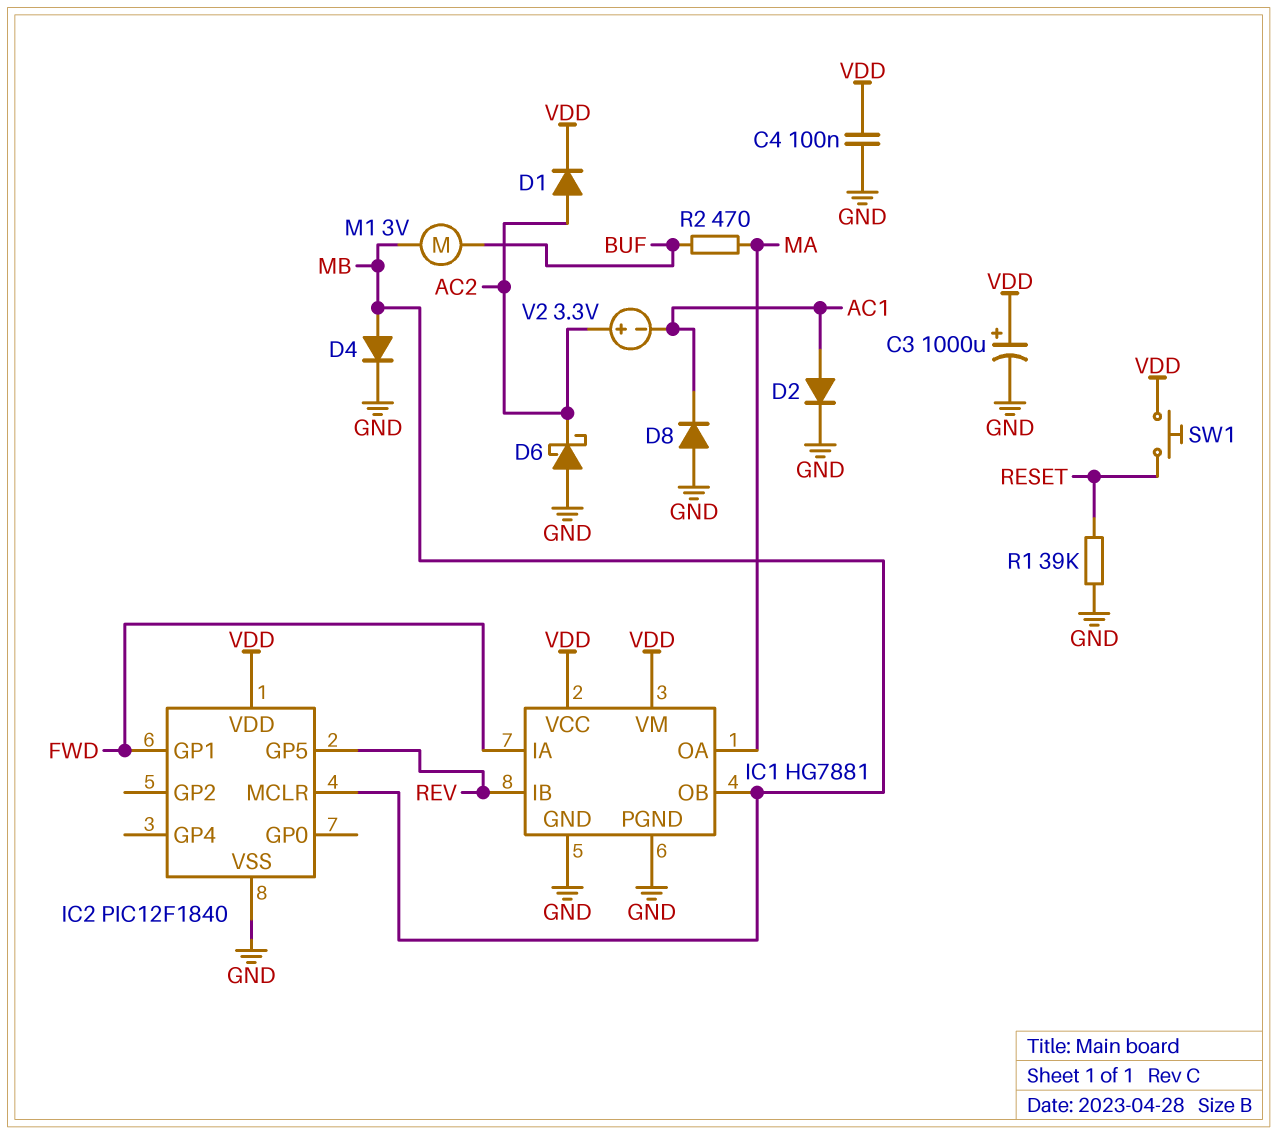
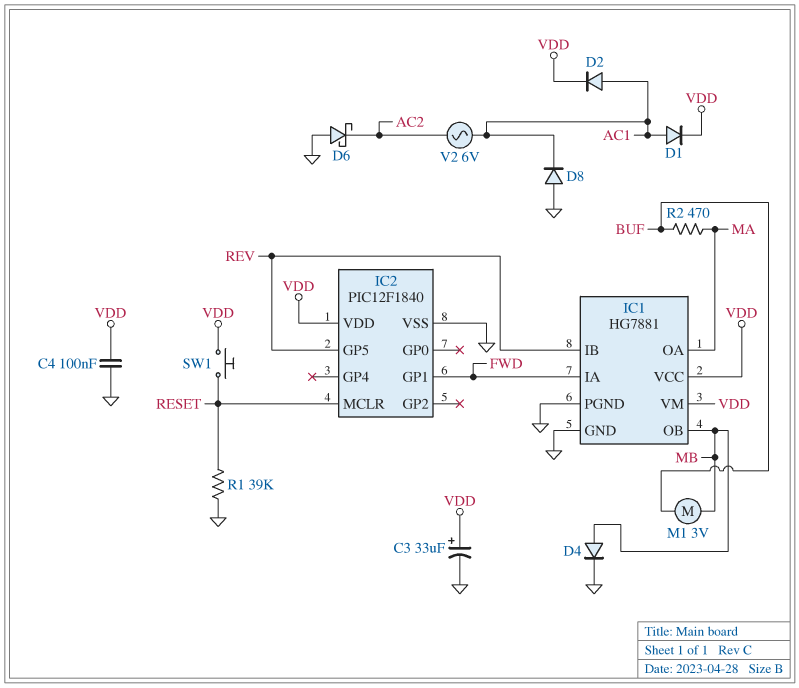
C3: 1000uF (plus VDD, minus GND) -> 33uF (plus VDD, minus GND)
D1: diode (A AC2, K VDD) -> diode (A AC1, K VDD)
D2: diode (A AC1, K GND) -> diode (A AC1, K VDD)
IC2 pin MCLR: MB -> RESET
V2: 3.3V (plus AC2, minus AC1) -> AC 6V (AC1, AC2)

